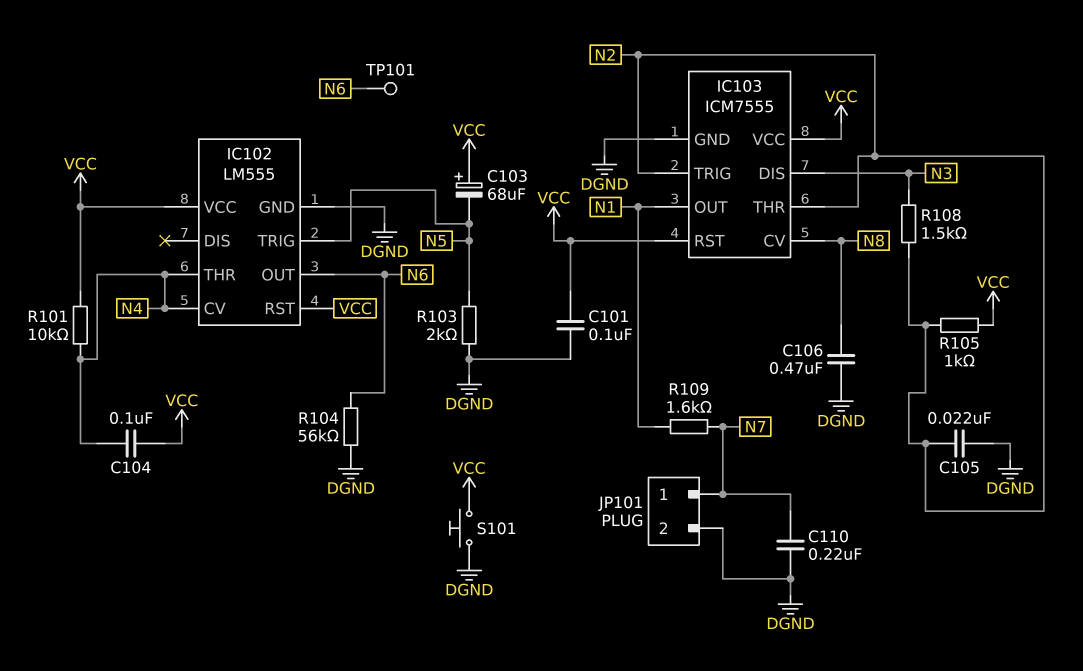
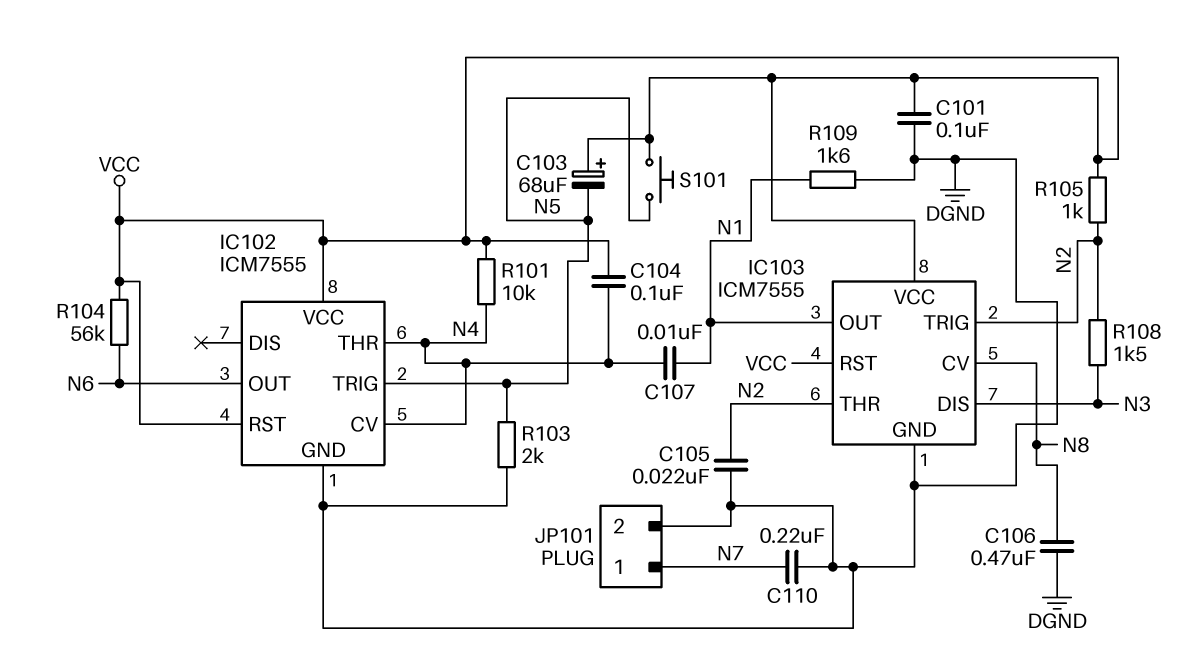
C107: none -> 10nF (N1, N4)
IC102: LM555 -> ICM7555
R104: 56k (DGND, N6) -> 56k (N6, VCC)
R109: 1.6k (N1, N7) -> 1.6k (DGND, N1)
S101: button (DGND, VCC) -> button (N5, VCC)
TP101: test point (N6) -> none

